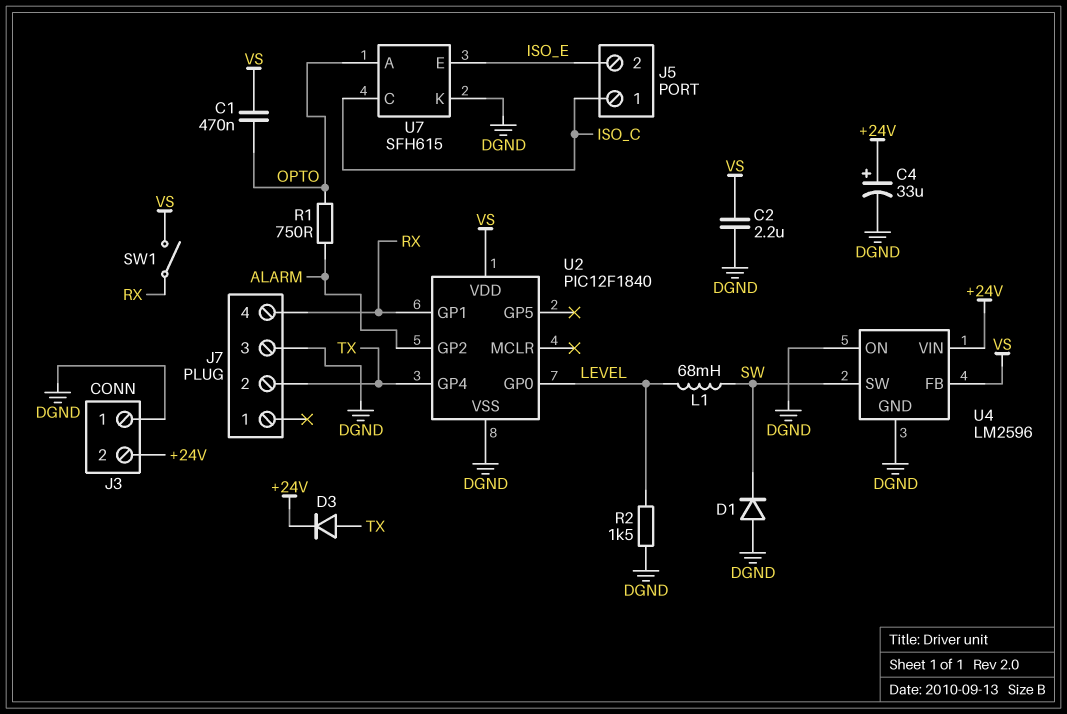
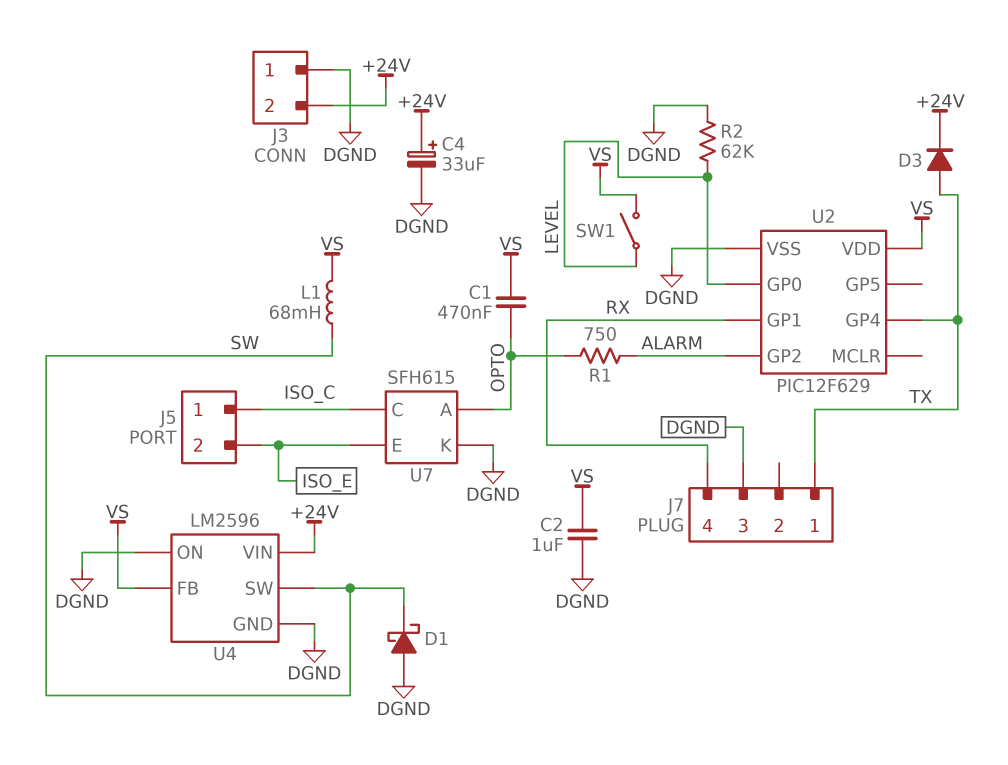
C2: 2.2uF (DGND, VS) -> 1uF (DGND, VS)
D1: diode (A DGND, K SW) -> schottky (A DGND, K SW)
J7 pin 1: none -> TX
J7 pin 2: TX -> none
L1: 68mH (LEVEL, SW) -> 68mH (SW, VS)
R2: 1.5k (DGND, LEVEL) -> 62k (DGND, LEVEL)
SW1: switch (RX, VS) -> switch (LEVEL, VS)
U2: PIC12F1840 -> PIC12F629

